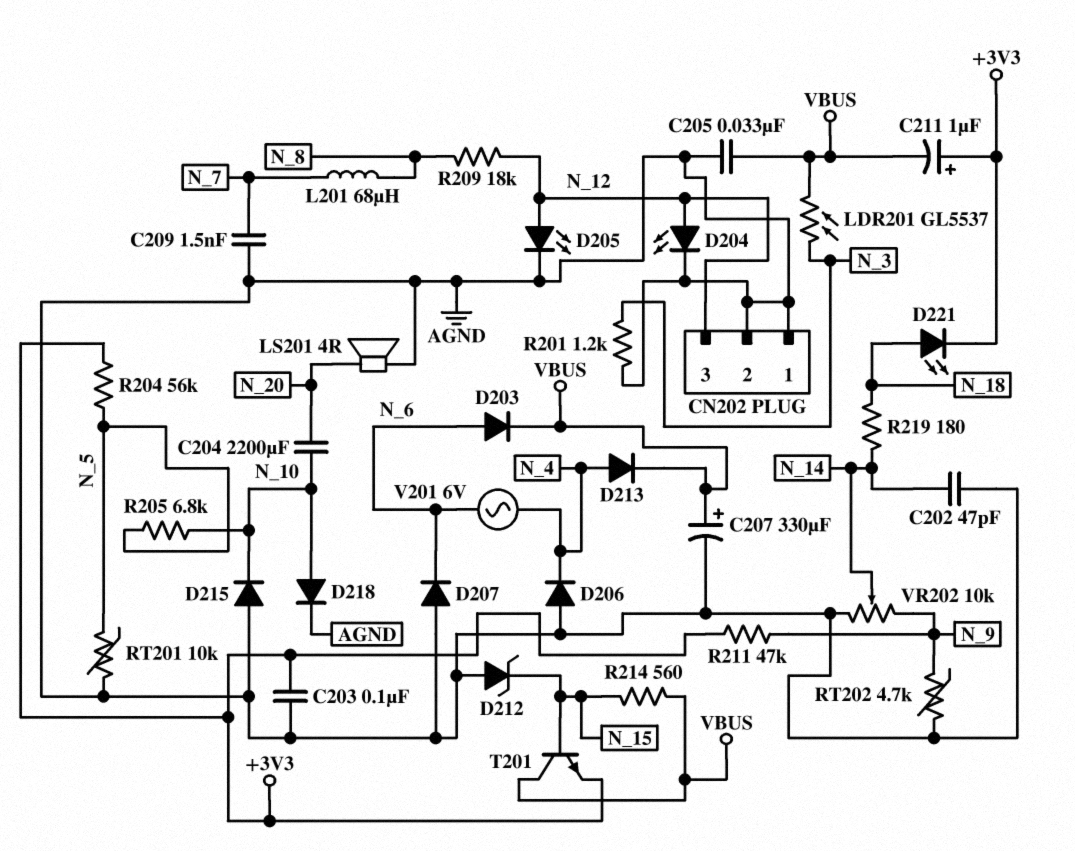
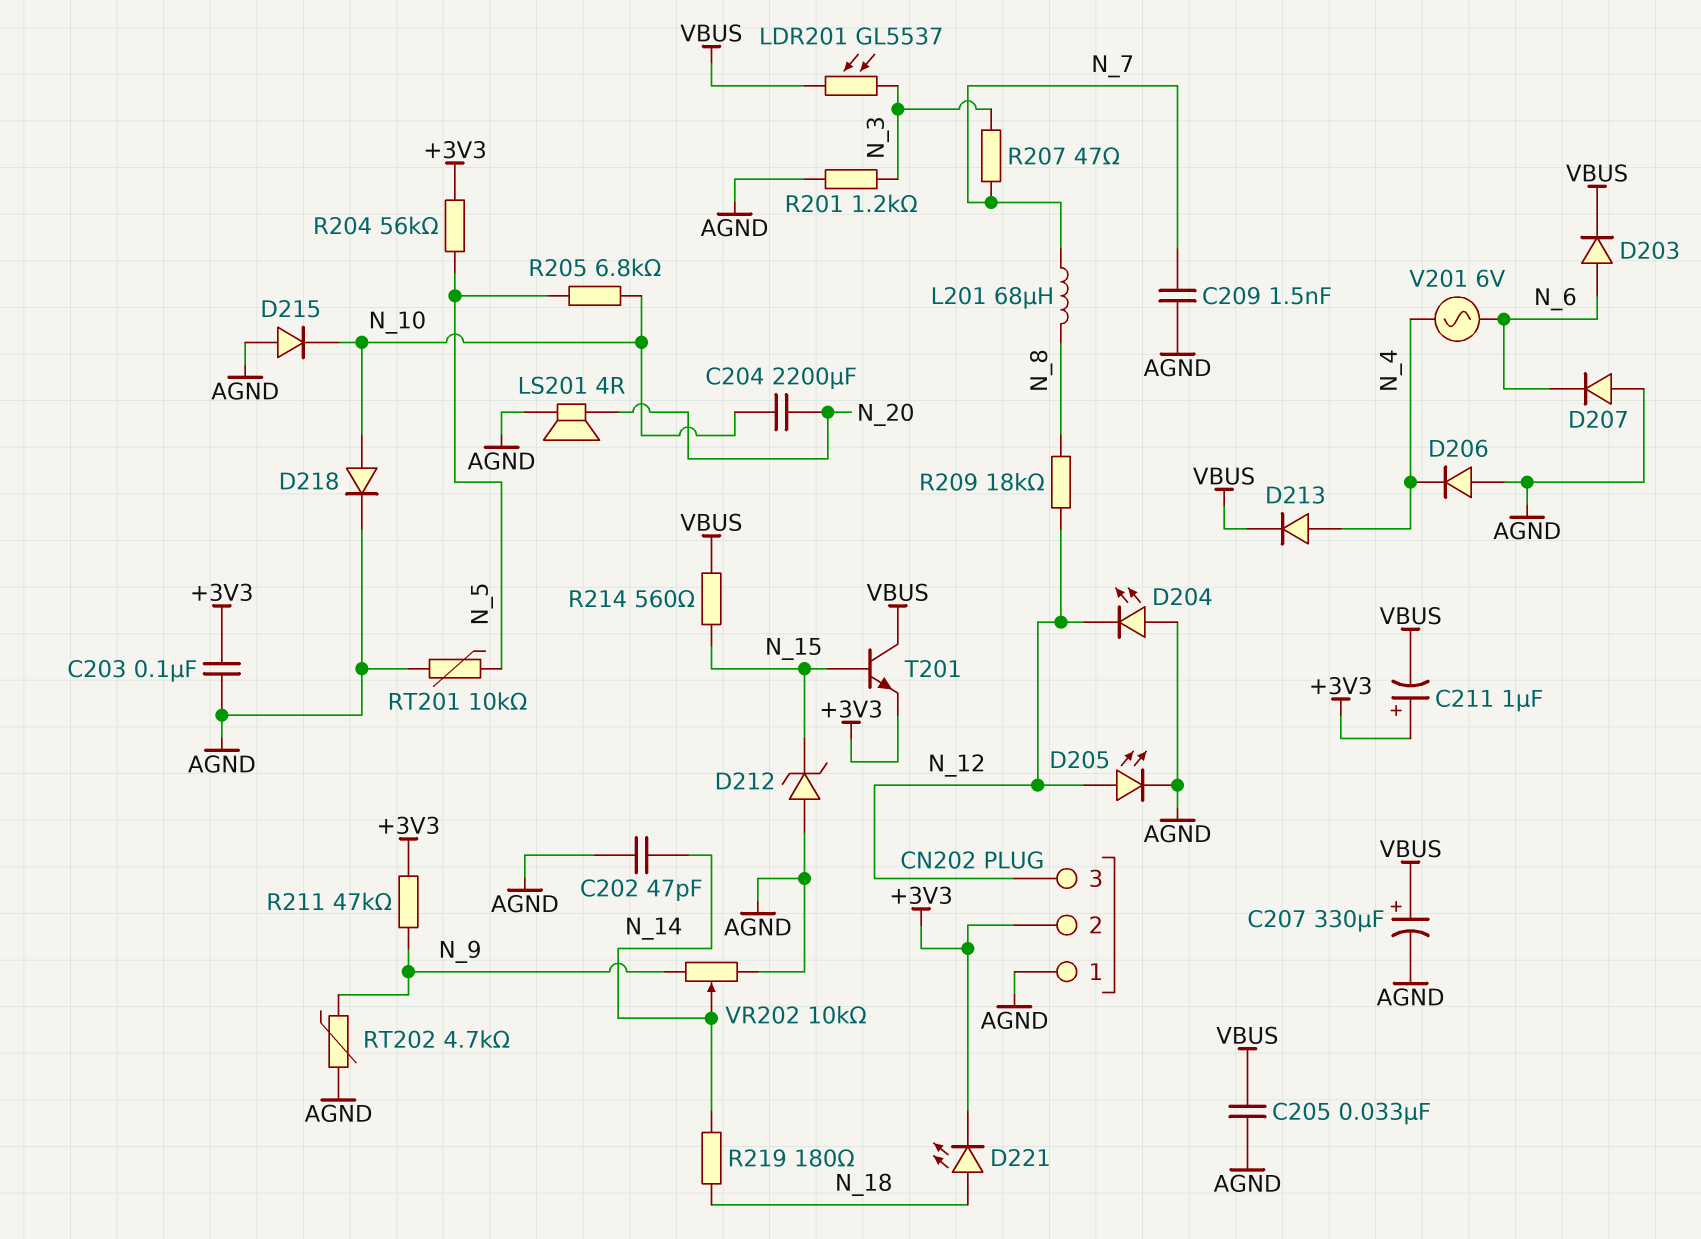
CN202 pin 2: AGND -> +3V3
D204: LED (A N_12, K AGND) -> LED (A AGND, K N_12)
R207: none -> 47 (N_3, N_7)

